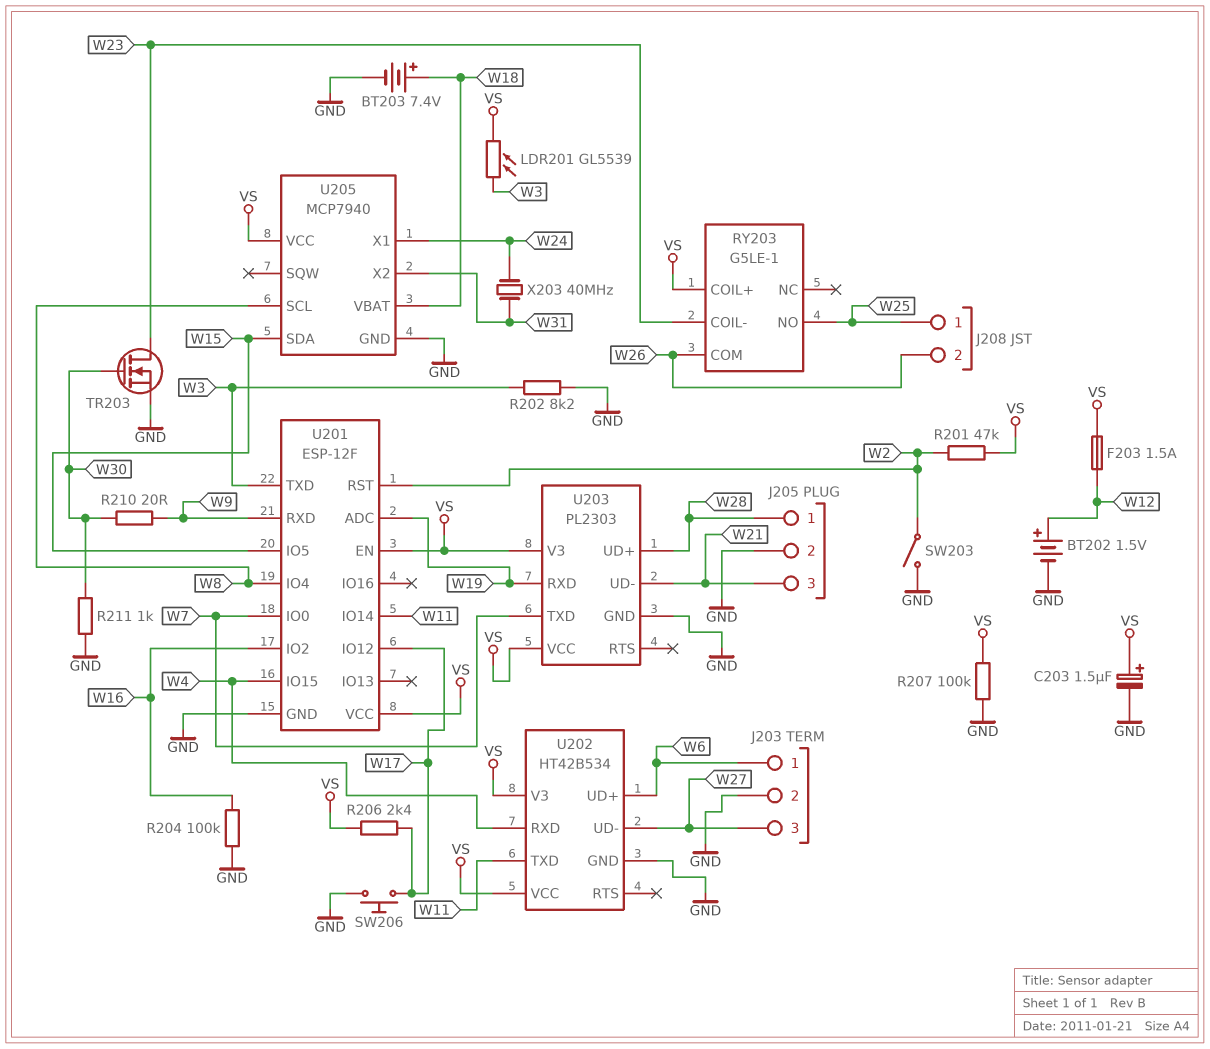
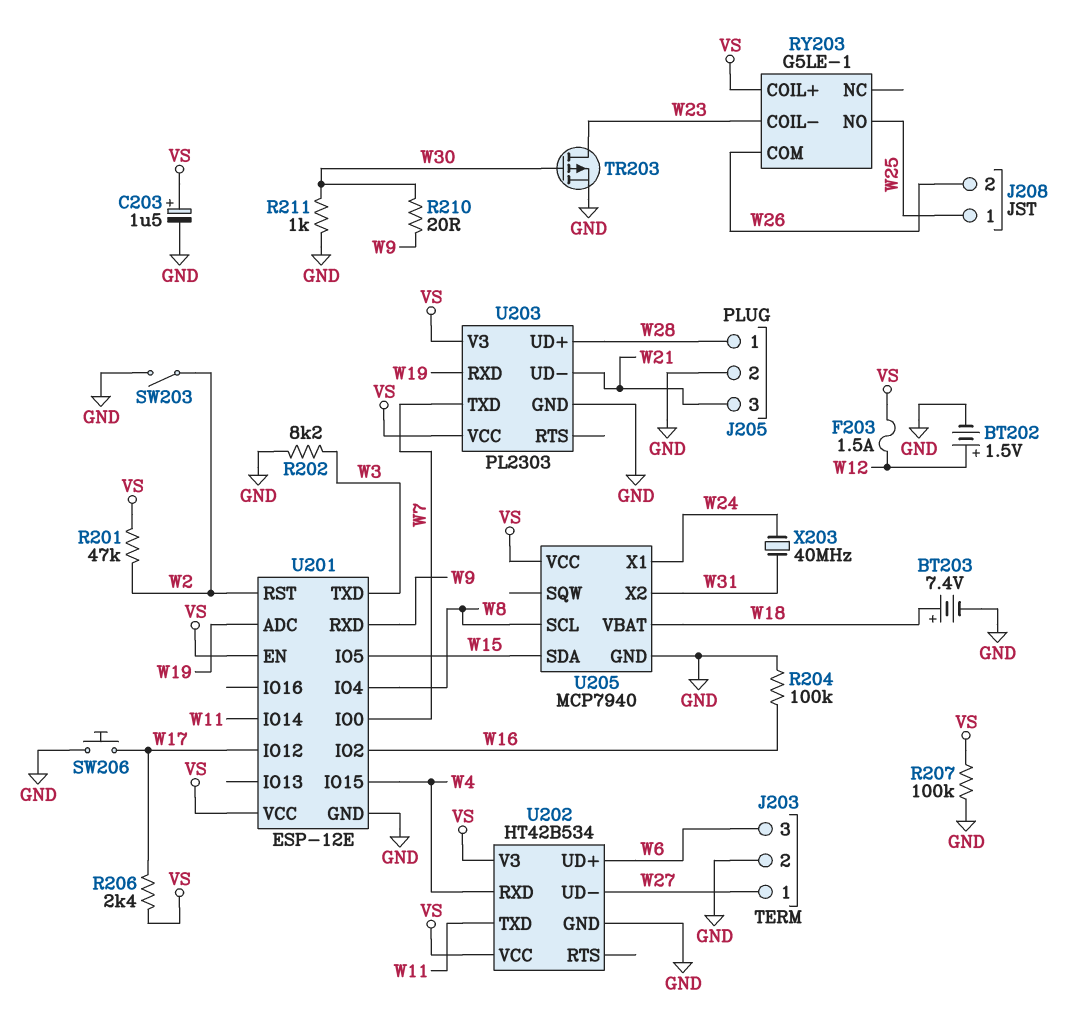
J203 pin 1: W6 -> W27
J203 pin 3: W27 -> W6
LDR201: GL5539 (VS, W3) -> none
TR203: NMOS (G W30, D W23, S GND) -> PMOS (G W30, D W23, S GND)
U201: ESP-12F -> ESP-12E

